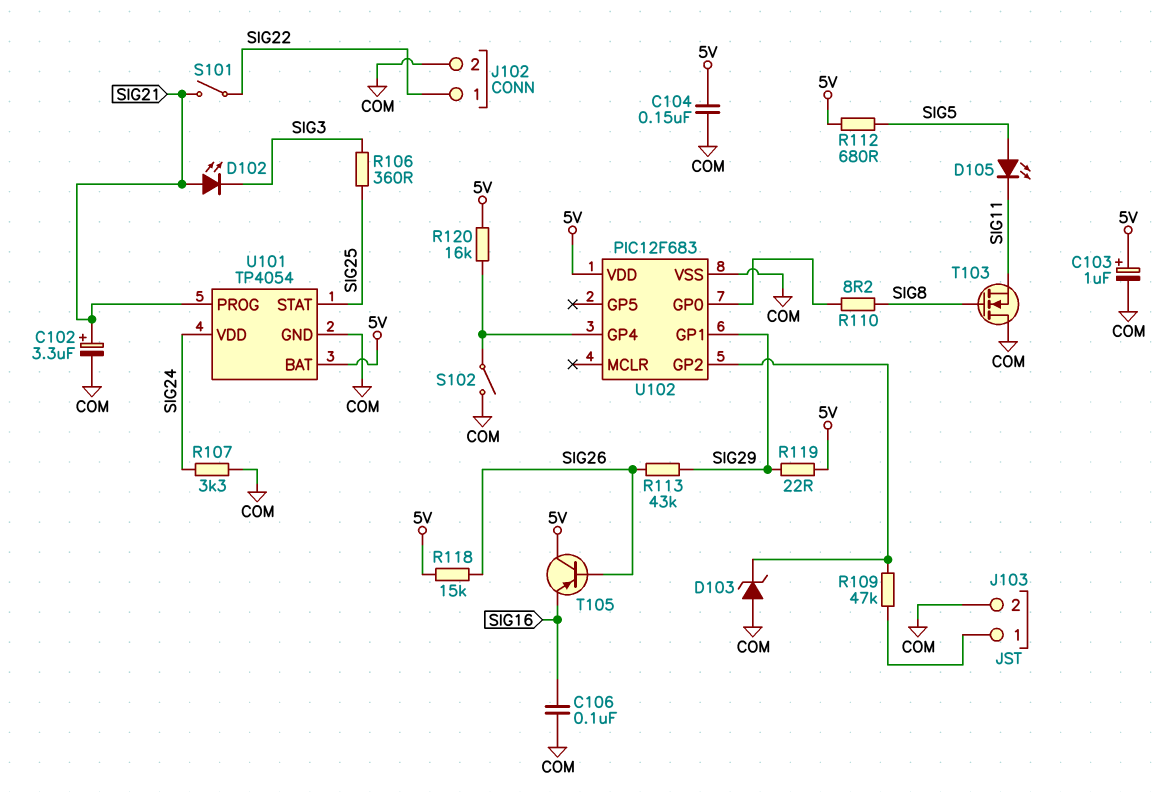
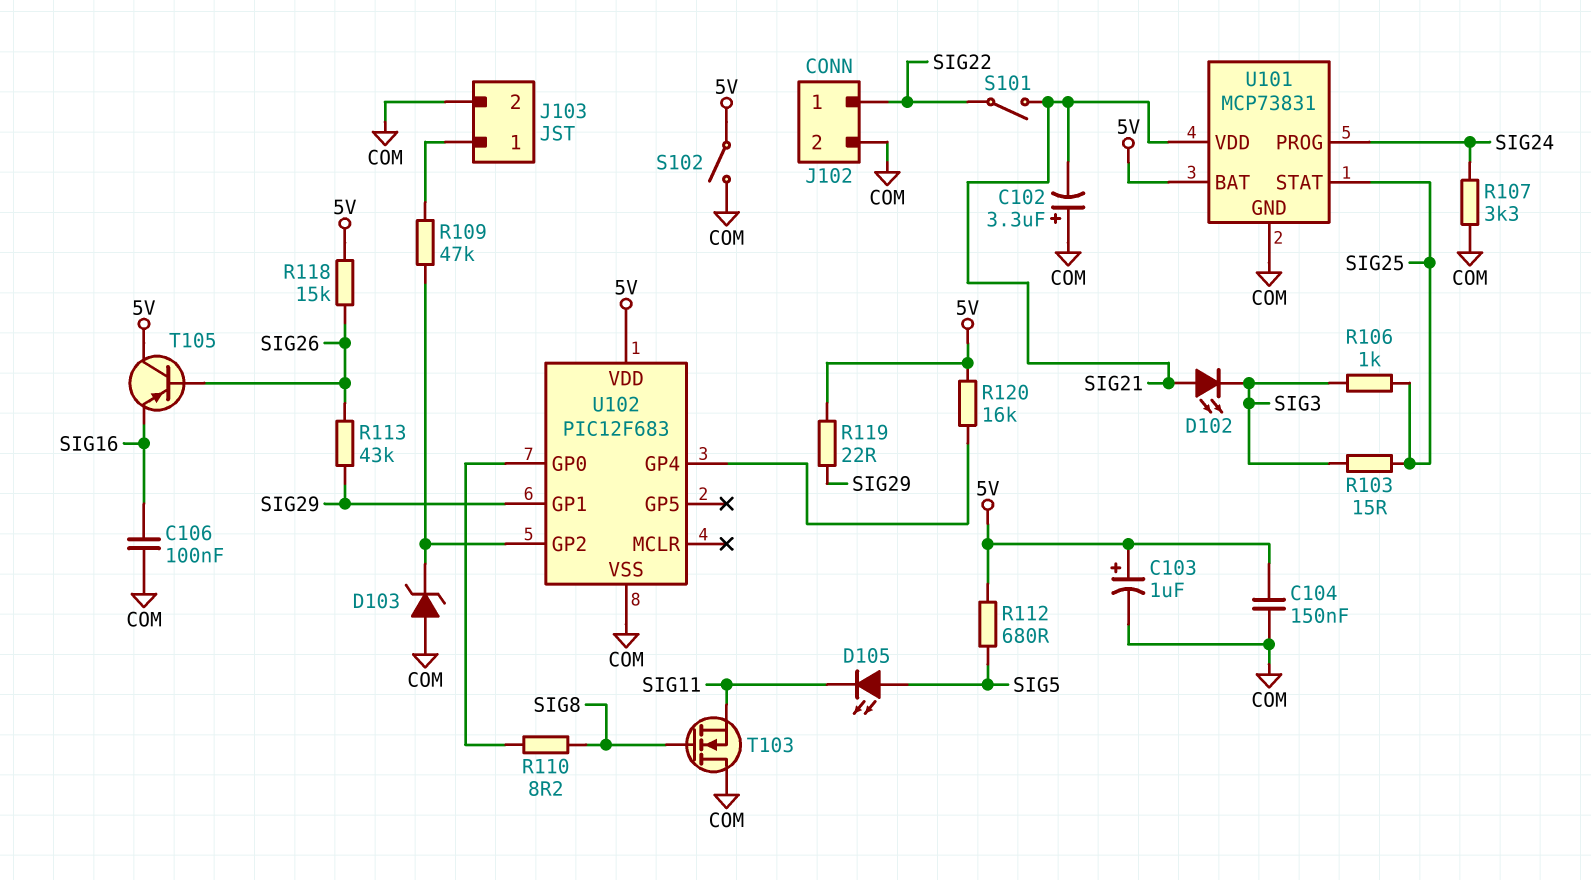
C102: 3.3uF (plus SIG21, minus COM) -> 3.3uF (plus COM, minus SIG21)
R103: none -> 15 (SIG3, SIG25)
R106: 360 (SIG3, SIG25) -> 1k (SIG3, SIG25)
S102: switch (COM, U102/GP4) -> switch (5V, COM)
U101: TP4054 -> MCP73831
U101 pin PROG: SIG21 -> SIG24
U101 pin VDD: SIG24 -> SIG21

